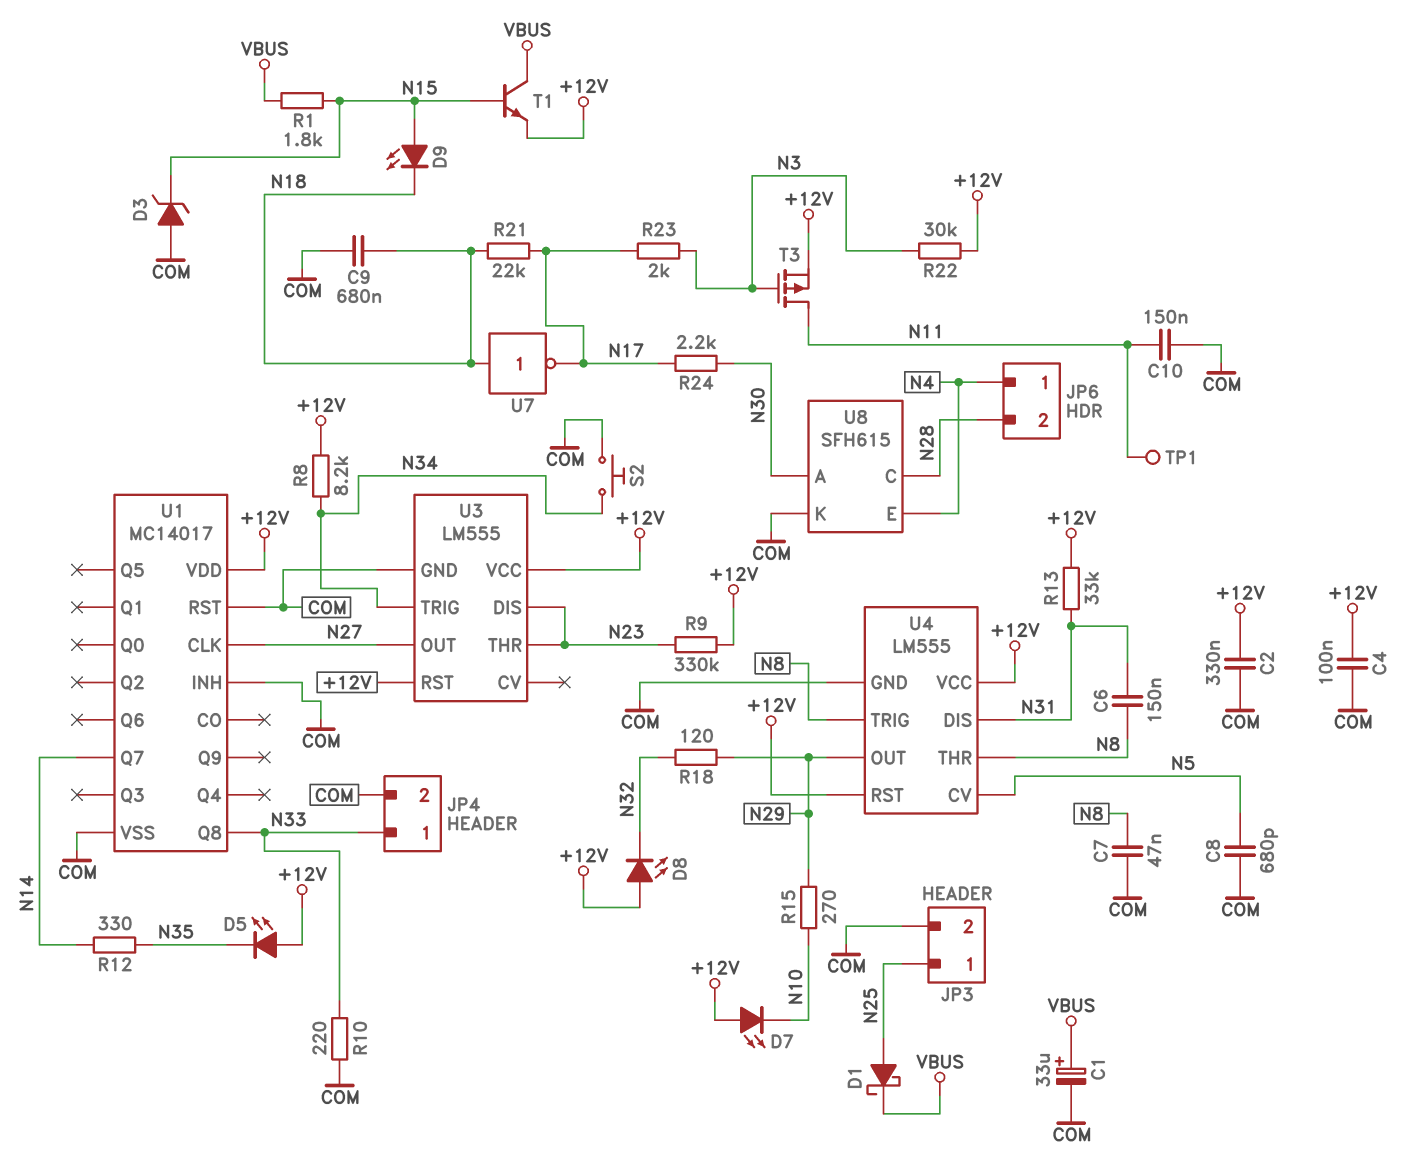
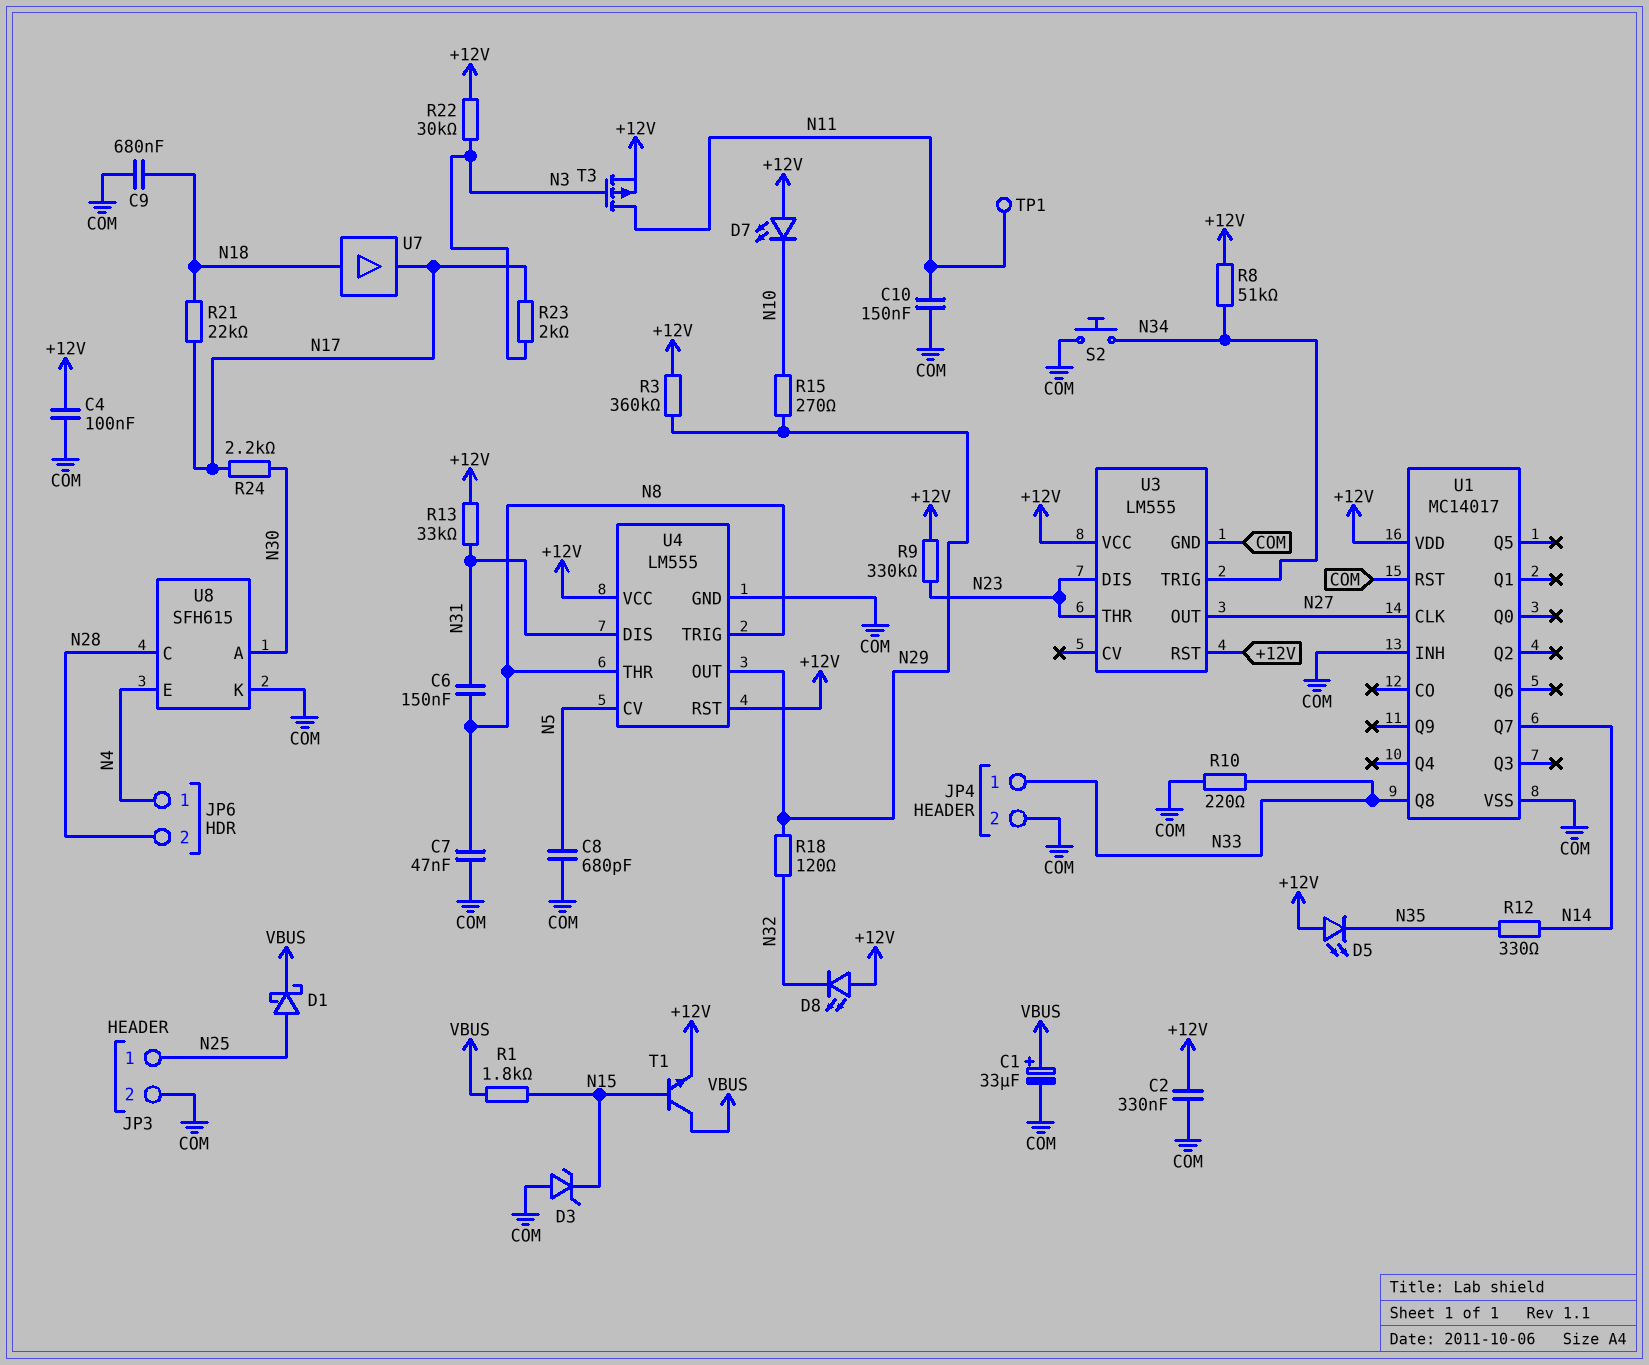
D9: LED (A N15, K N18) -> none
R3: none -> 360k (+12V, N29)
R8: 8.2k (+12V, N34) -> 51k (+12V, N34)
U7: NOT (in N18, out N17) -> buffer (in N18, out N17)

